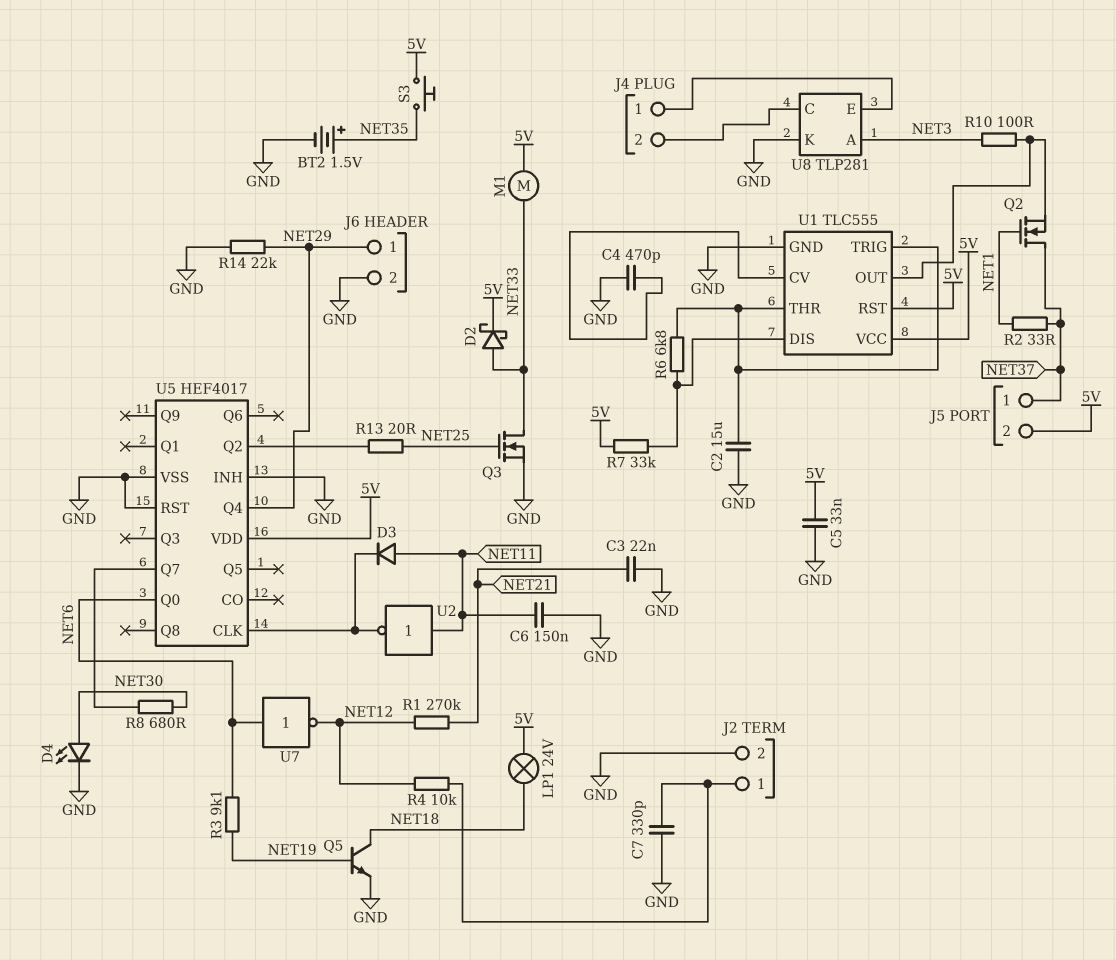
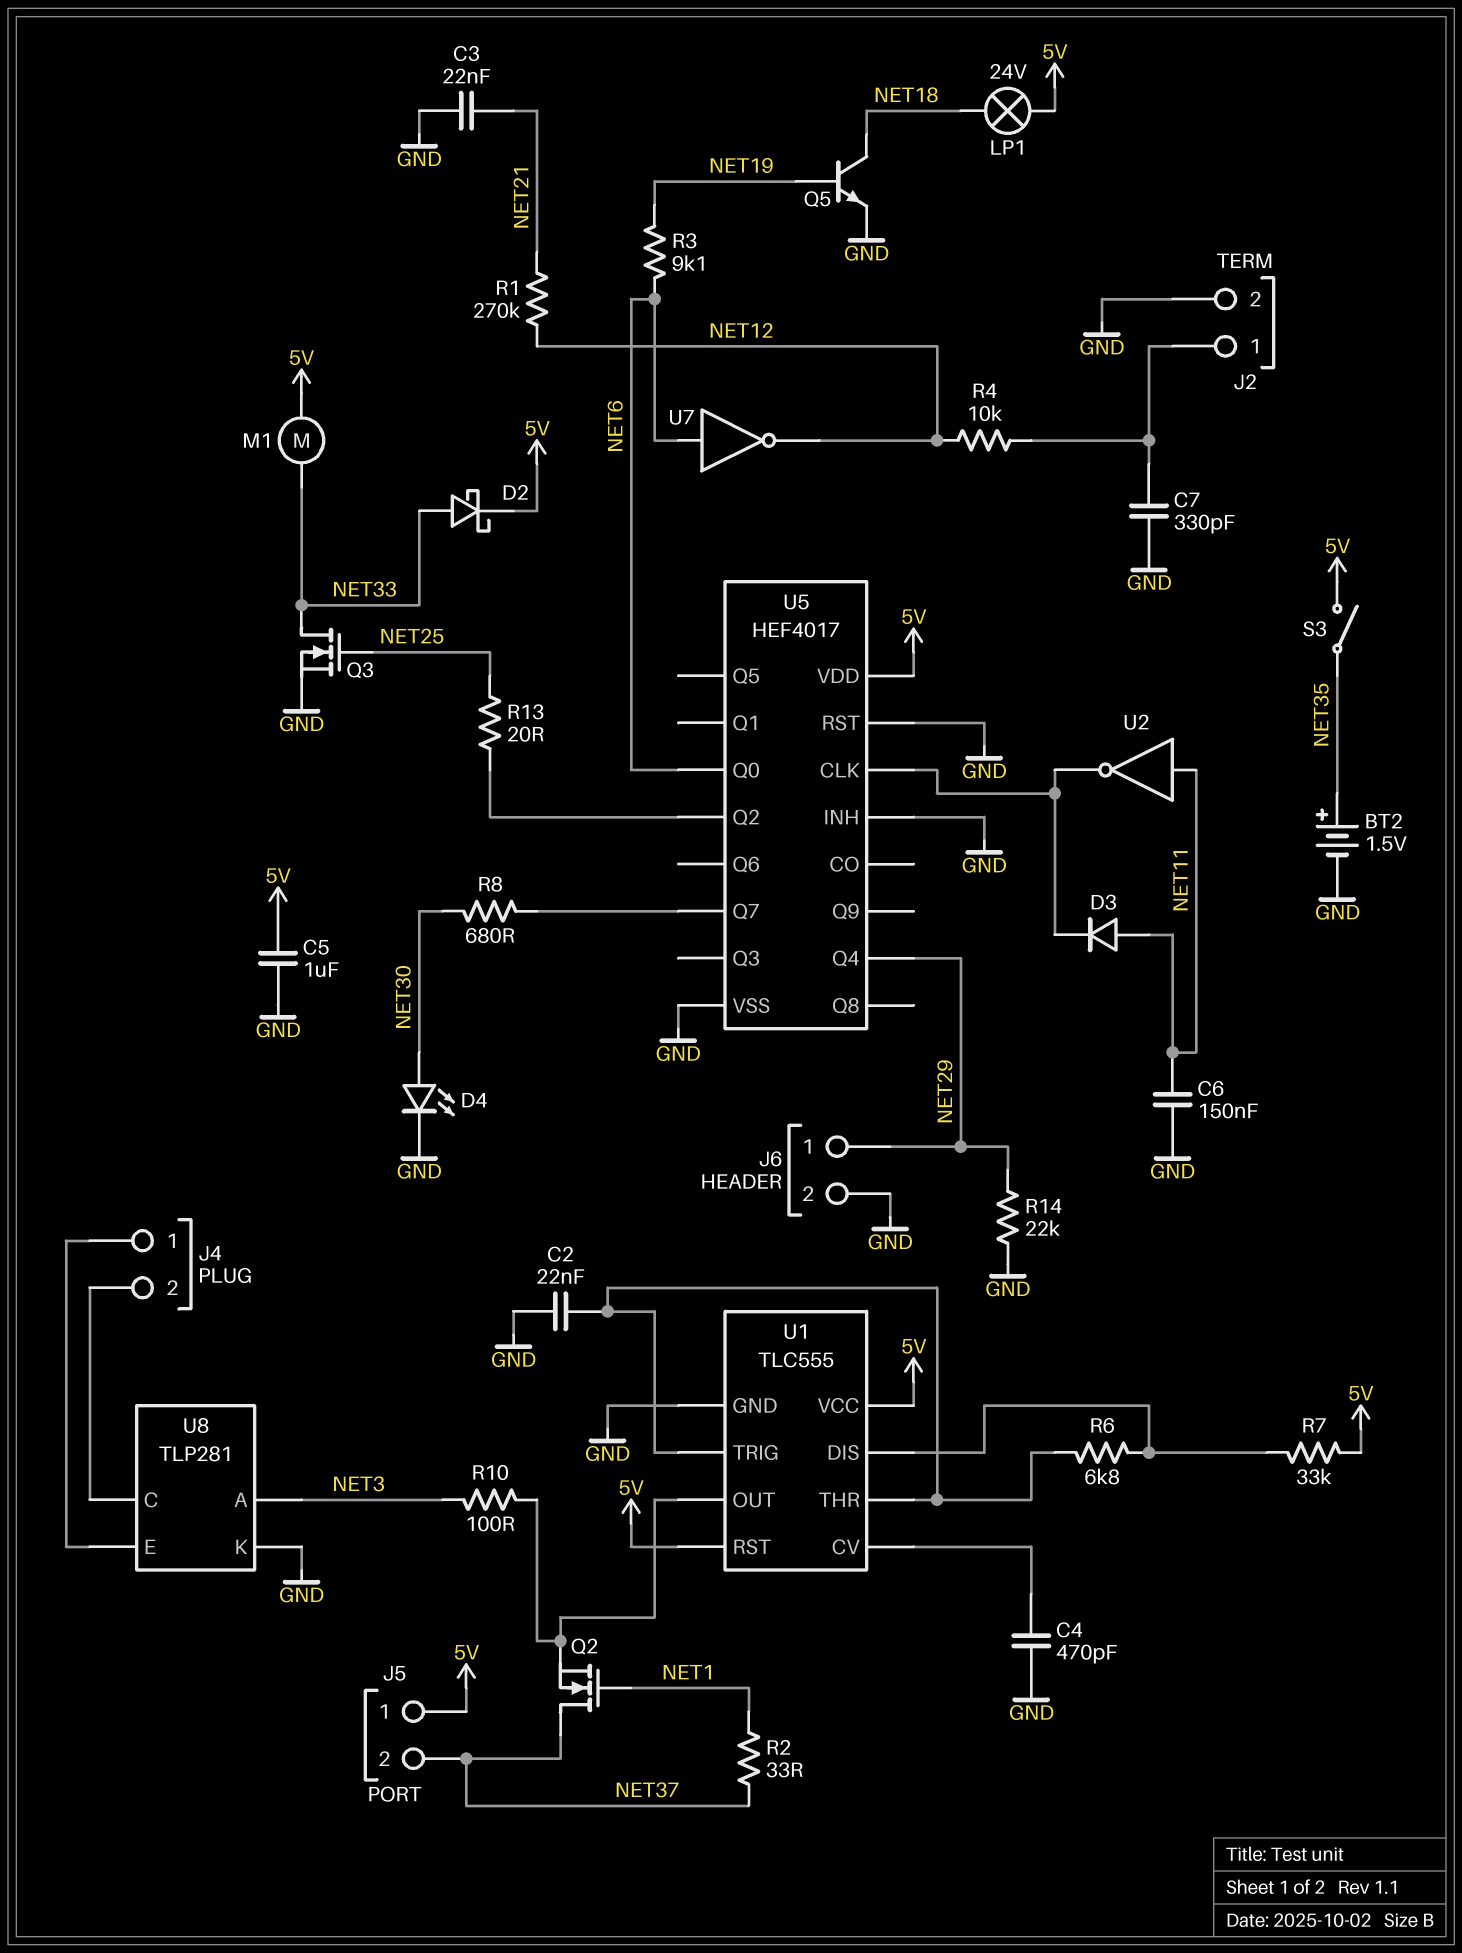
C2: 15uF (GND, U1/THR) -> 22nF (GND, U1/THR)
C5: 33nF (5V, GND) -> 1uF (5V, GND)
J5 pin 1: NET37 -> 5V
J5 pin 2: 5V -> NET37
S3: button (5V, NET35) -> switch (5V, NET35)

